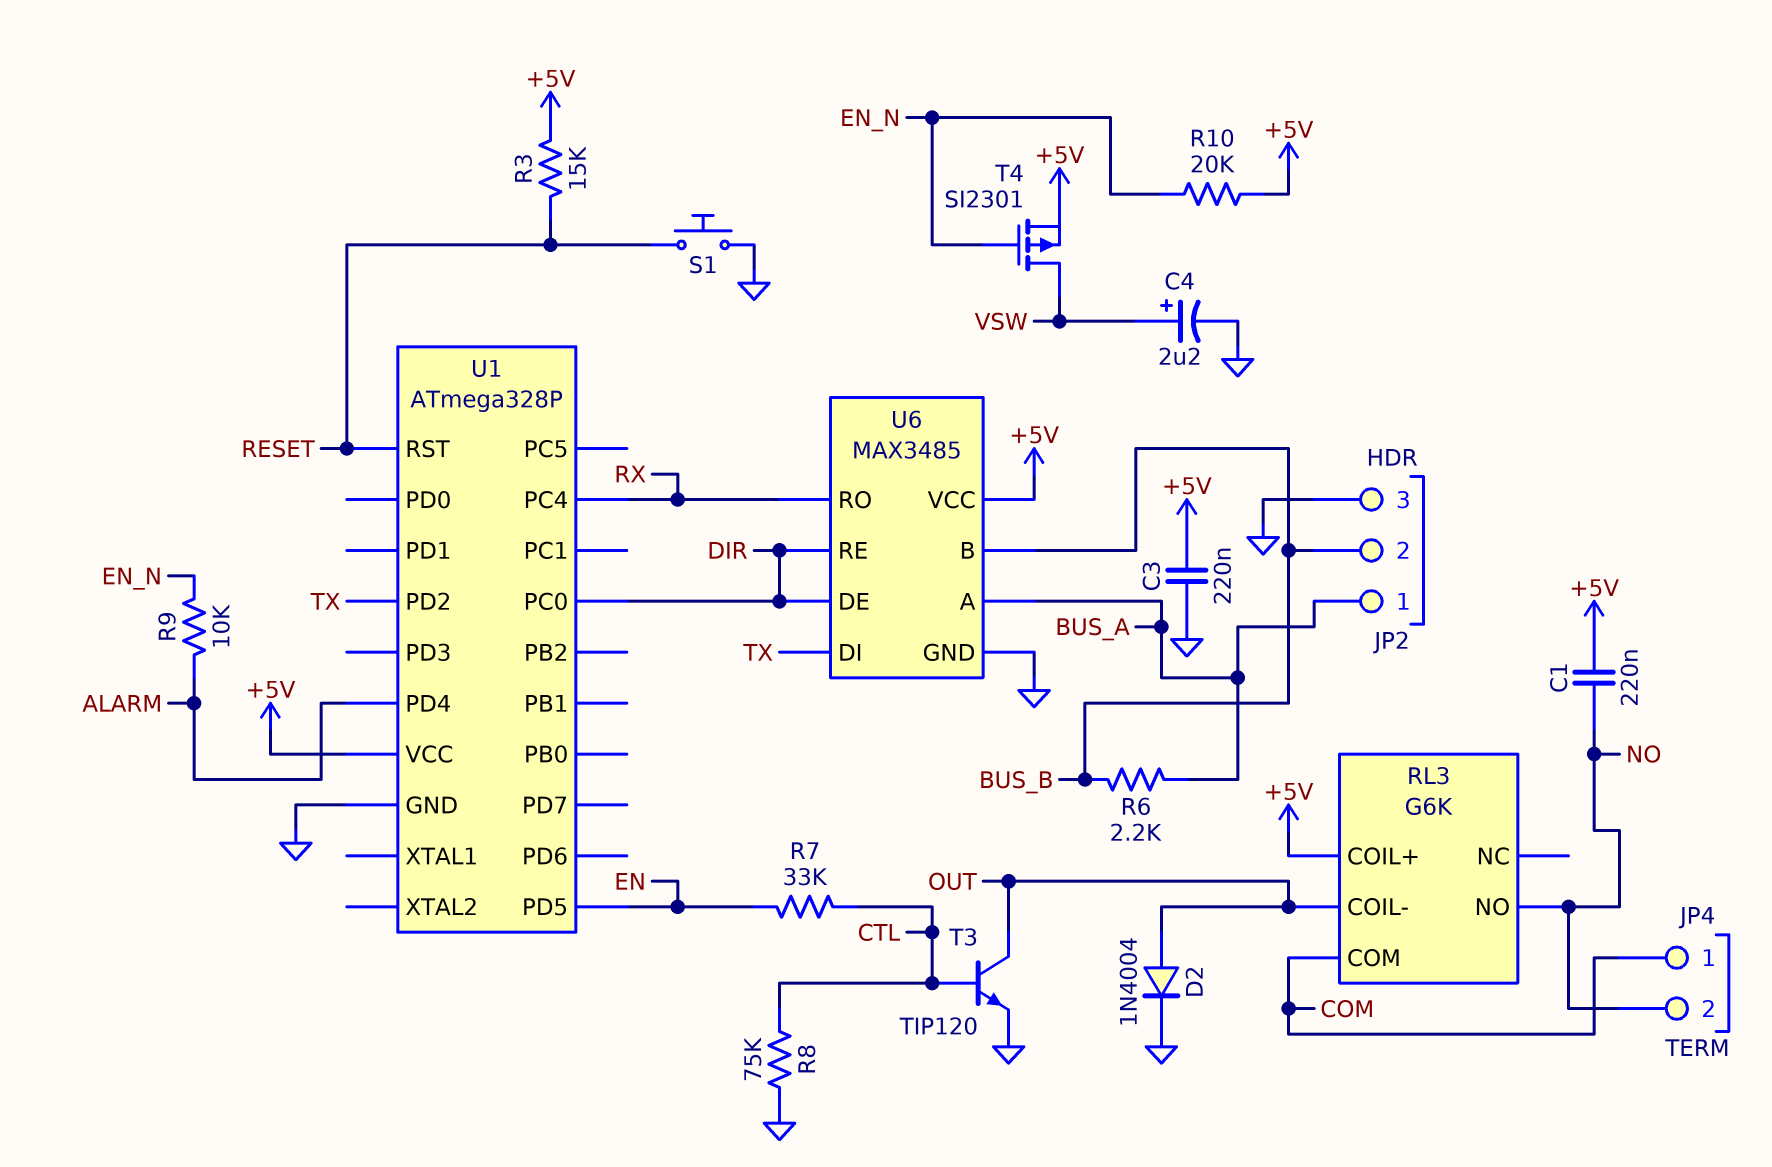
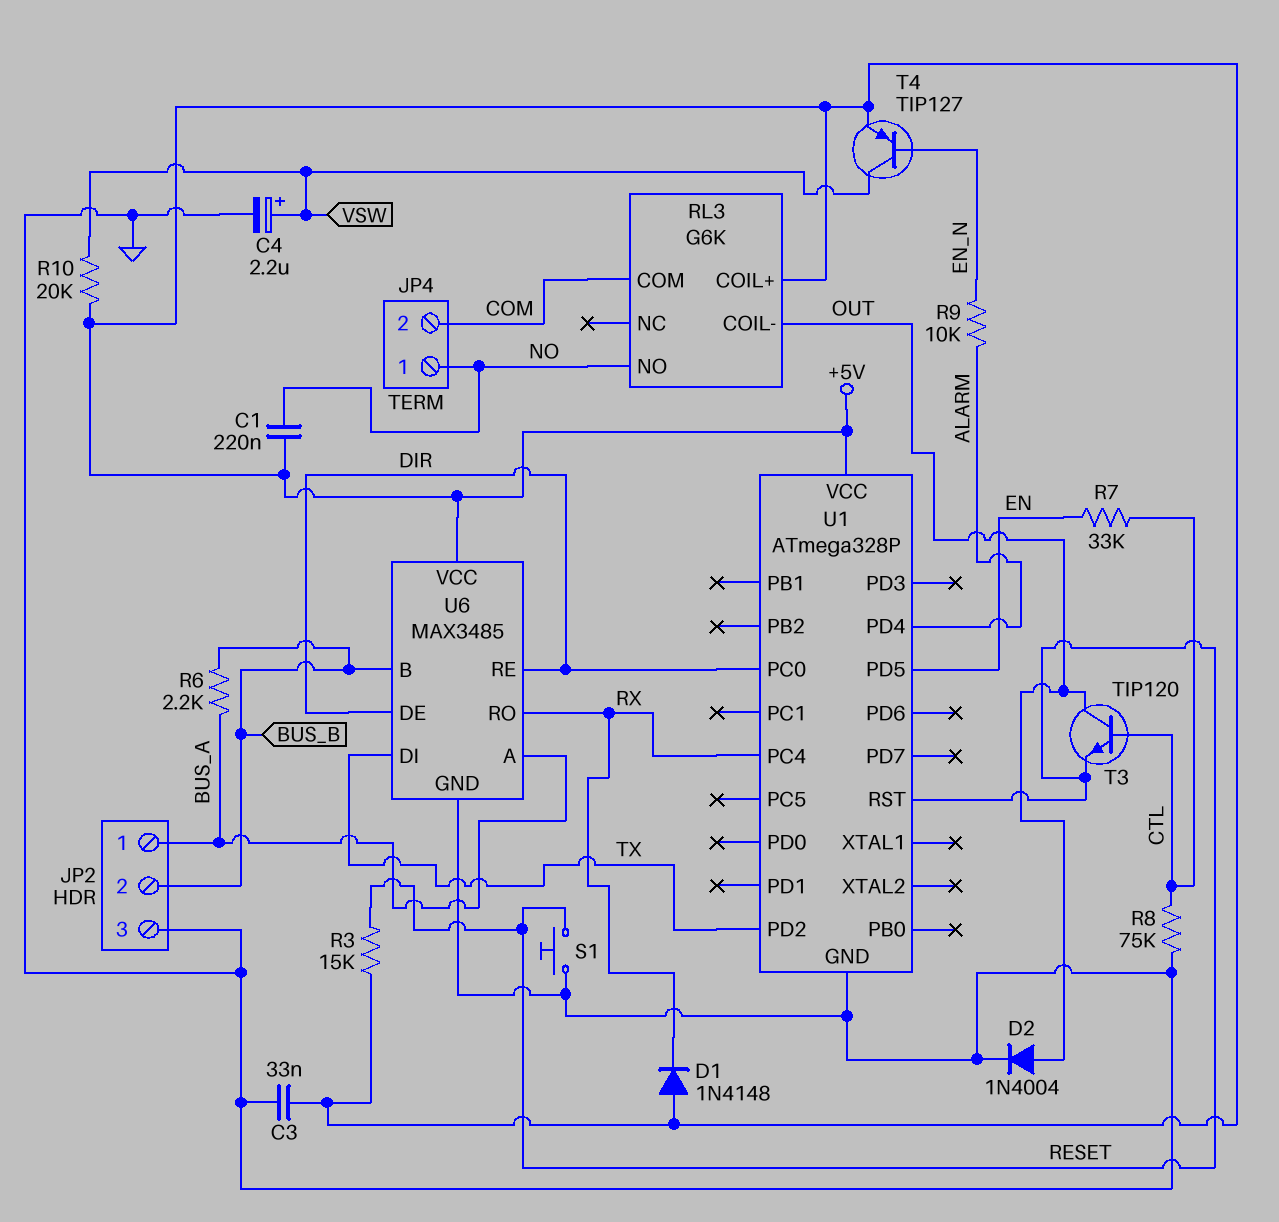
C3: 220nF (+5V, GND) -> 33nF (+5V, GND)
D1: none -> diode 1N4148 (A +5V, K RX)
JP4 pin 1: COM -> NO
JP4 pin 2: NO -> COM
R10: 20k (+5V, EN_N) -> 20k (+5V, VSW)
T3: NPN TIP120 (B CTL, C OUT, E GND) -> NPN TIP120 (B CTL, C OUT, E RESET)
T4: PMOS SI2301 (G EN_N, D VSW, S +5V) -> PNP TIP127 (B EN_N, C VSW, E +5V)

